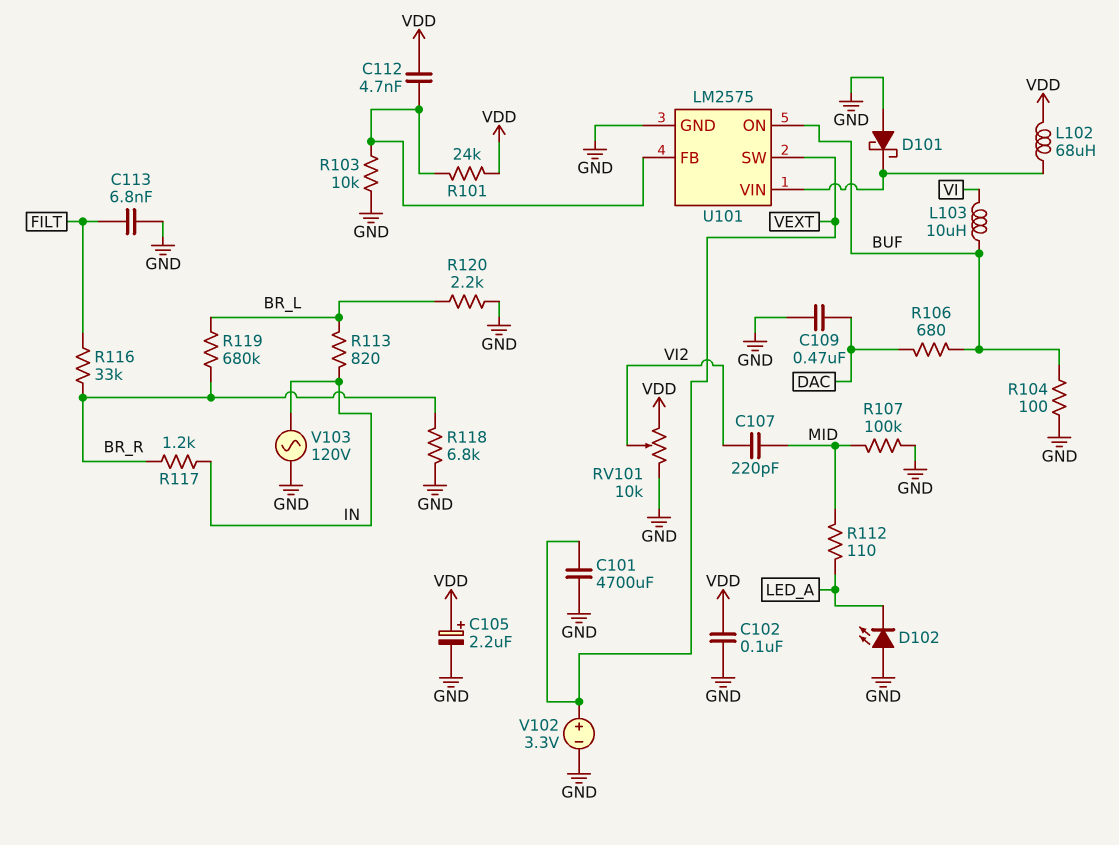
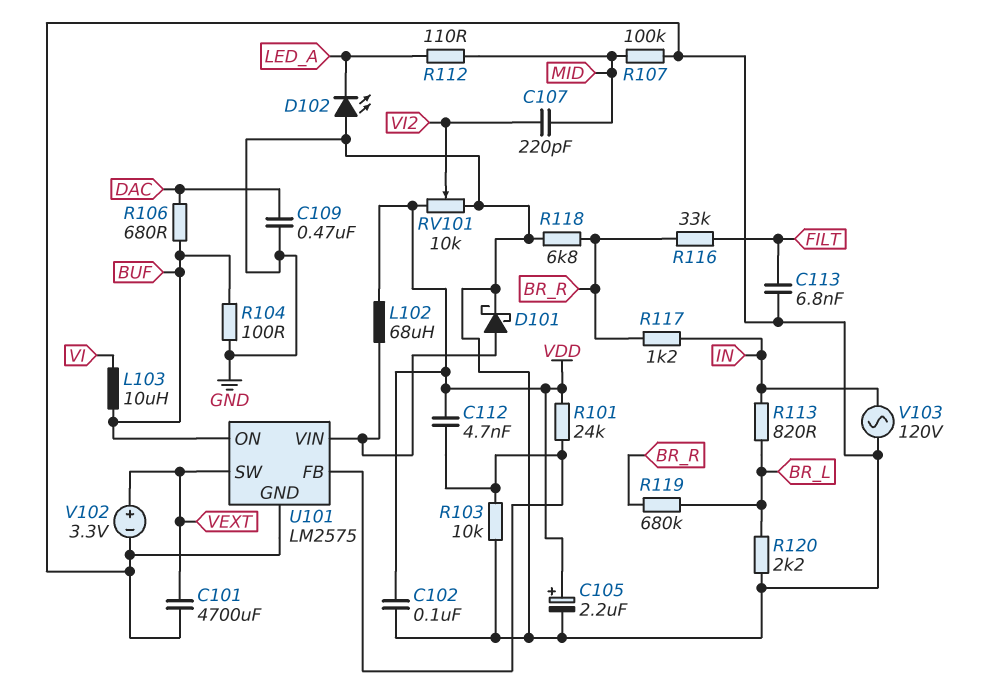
D101: schottky (A GND, K U101/VIN) -> schottky (A U101/VIN, K GND)

